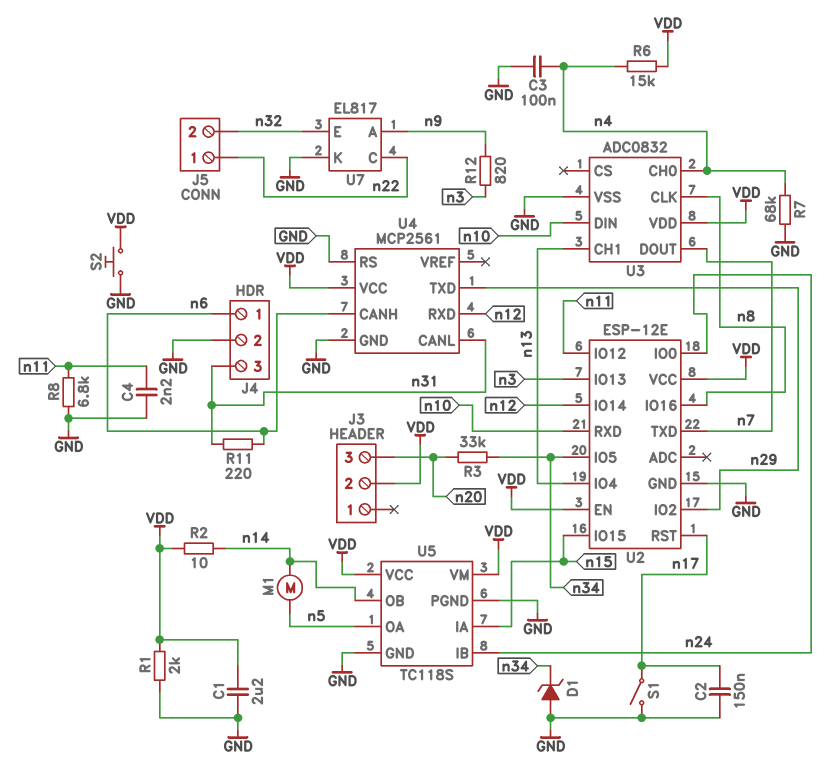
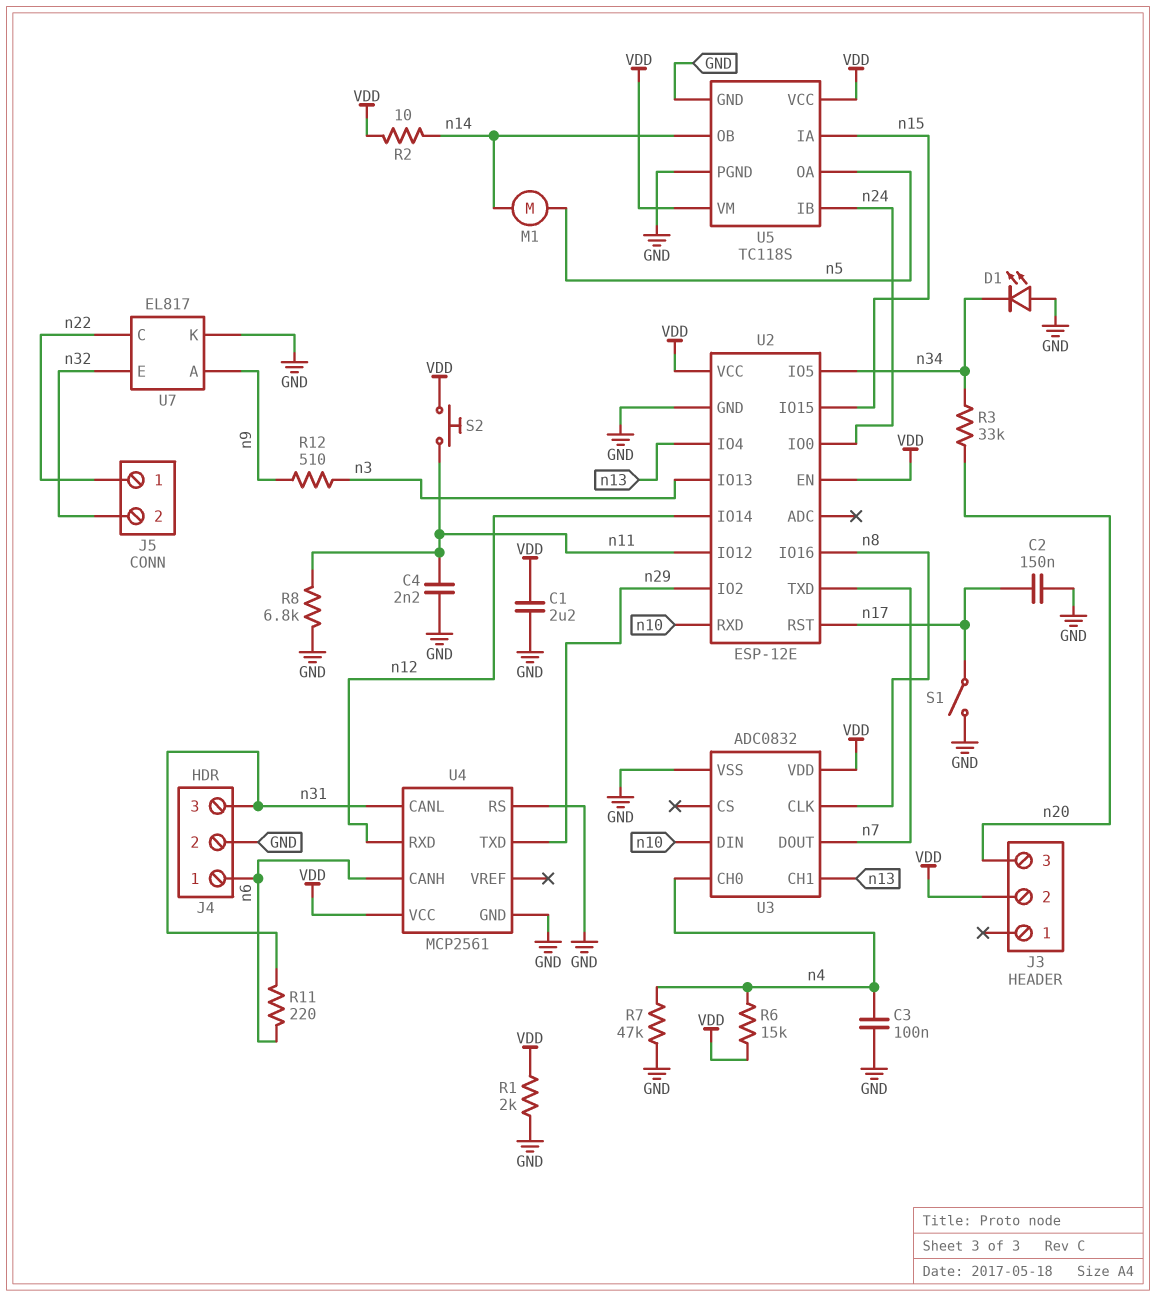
D1: zener (A GND, K n34) -> LED (A GND, K n34)
R7: 68k (GND, n4) -> 47k (GND, n4)
R12: 820 (n3, n9) -> 510 (n3, n9)
S2: button (GND, VDD) -> button (VDD, n11)

